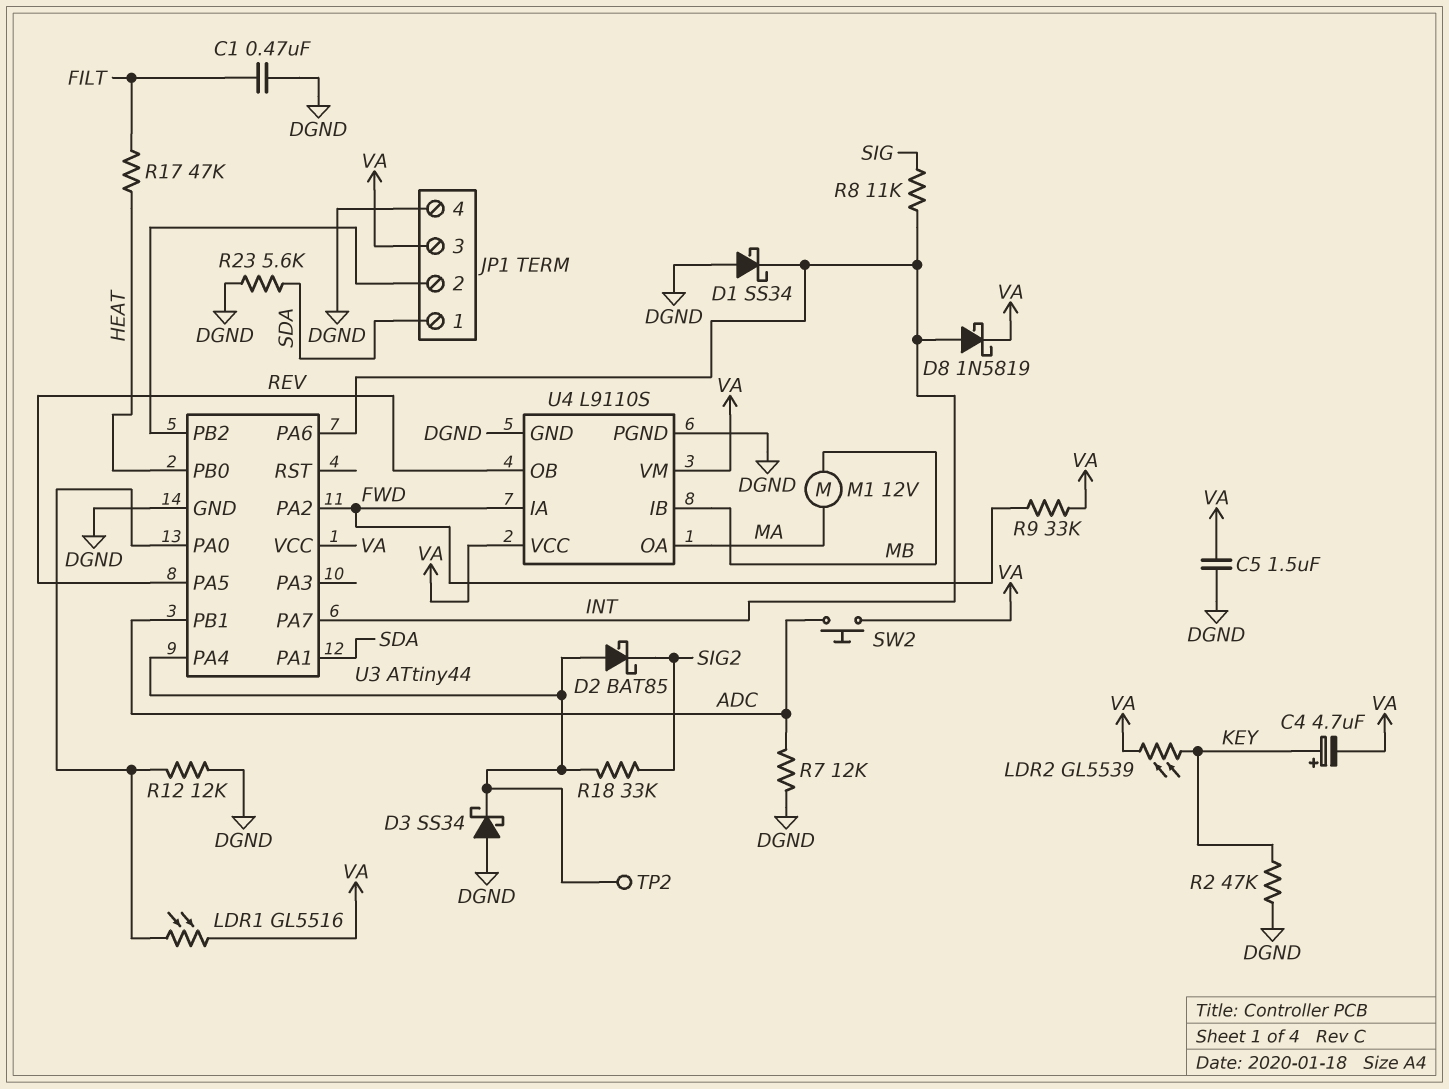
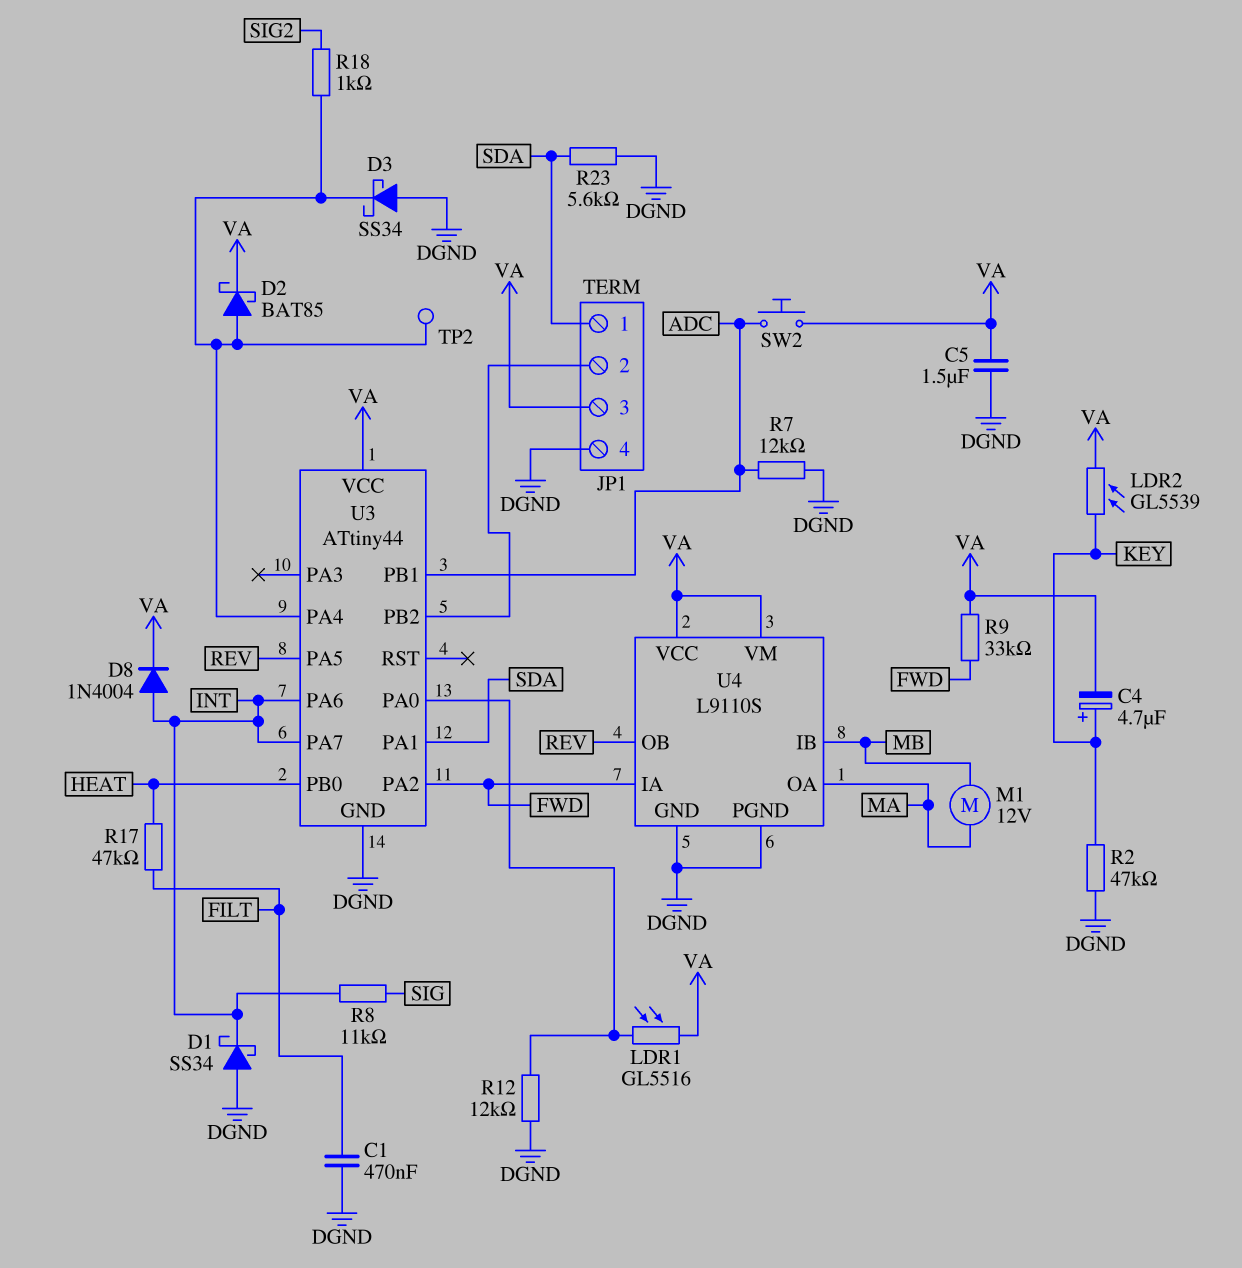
D2: schottky BAT85 (A U3/PA4, K SIG2) -> schottky BAT85 (A U3/PA4, K VA)
D8: schottky 1N5819 (A INT, K VA) -> diode 1N4004 (A INT, K VA)
R18: 33k (SIG2, U3/PA4) -> 1k (SIG2, U3/PA4)

